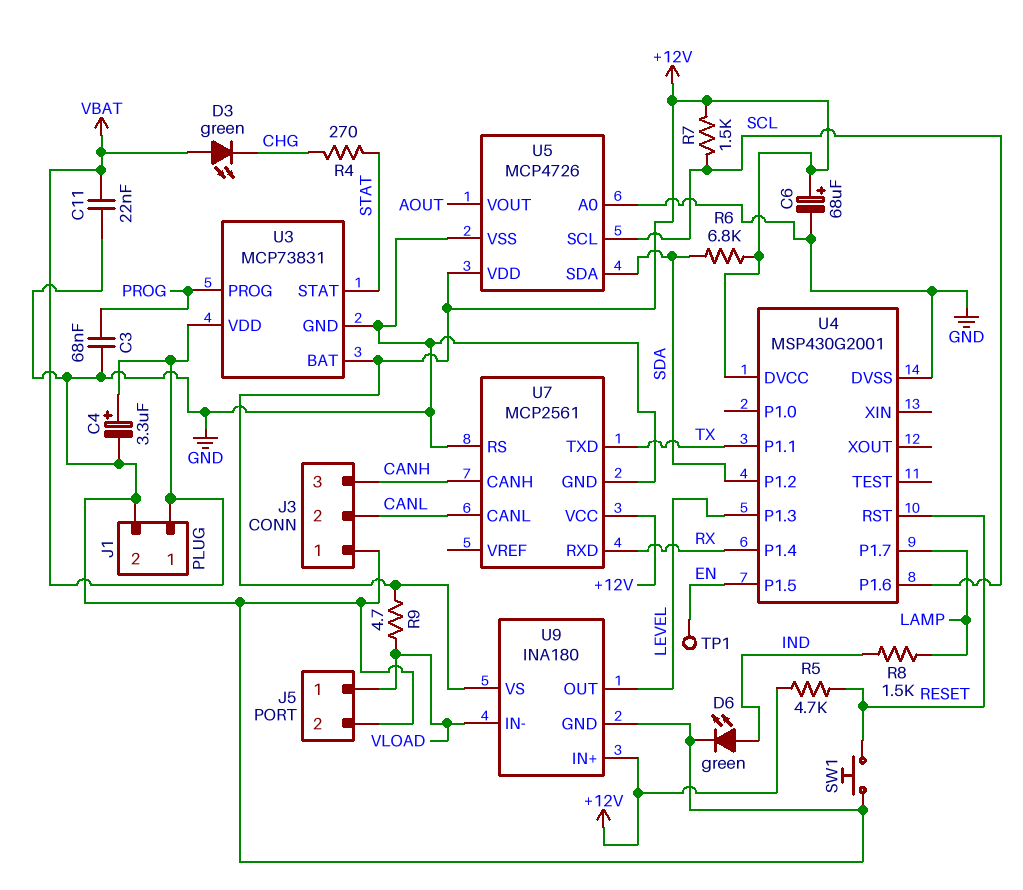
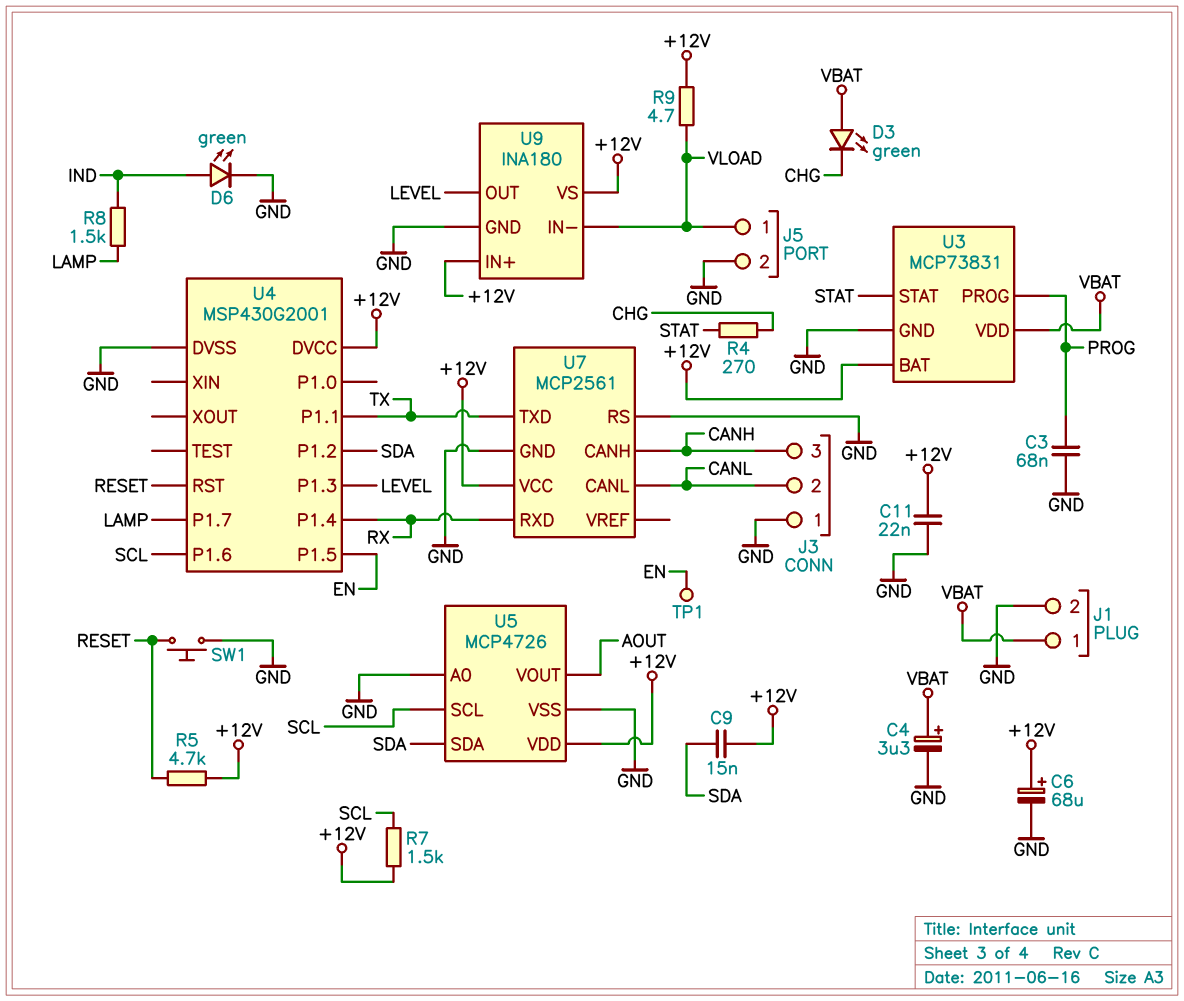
C9: none -> 15nF (+12V, SDA)
C11: 22nF (GND, VBAT) -> 22nF (+12V, GND)
R6: 6.8k (+12V, SDA) -> none

